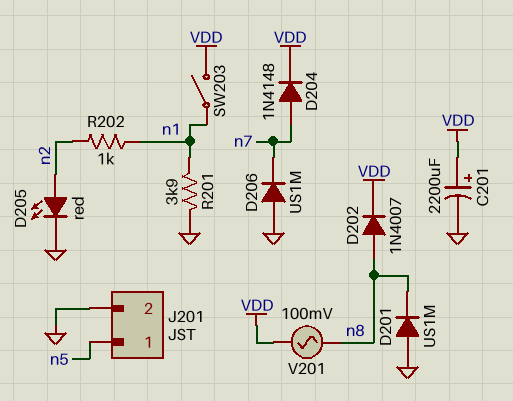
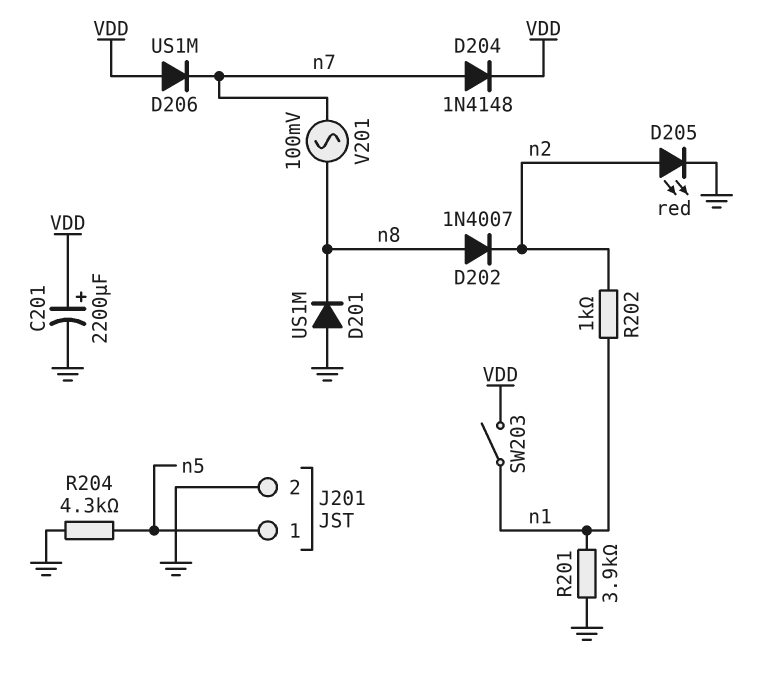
D202: diode 1N4007 (A n8, K VDD) -> diode 1N4007 (A n8, K n2)
D206: diode US1M (A GND, K n7) -> diode US1M (A VDD, K n7)
R204: none -> 4.3k (GND, n5)
V201: AC 100mV (VDD, n8) -> AC 100mV (n7, n8)

